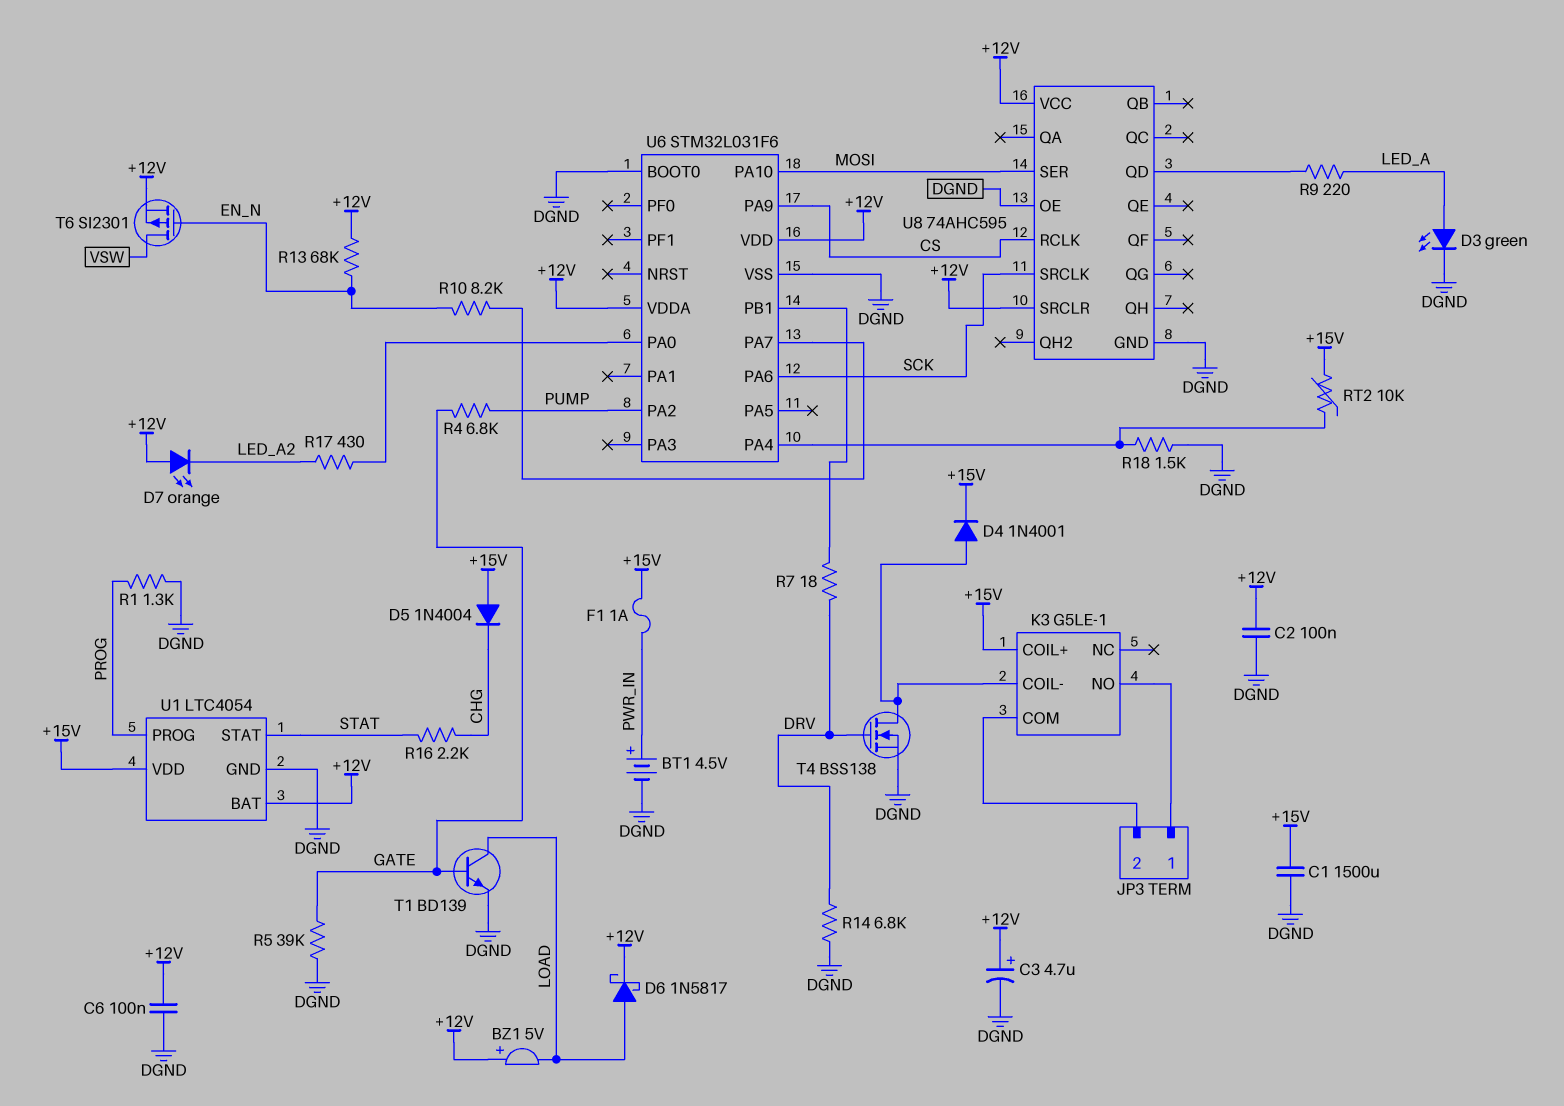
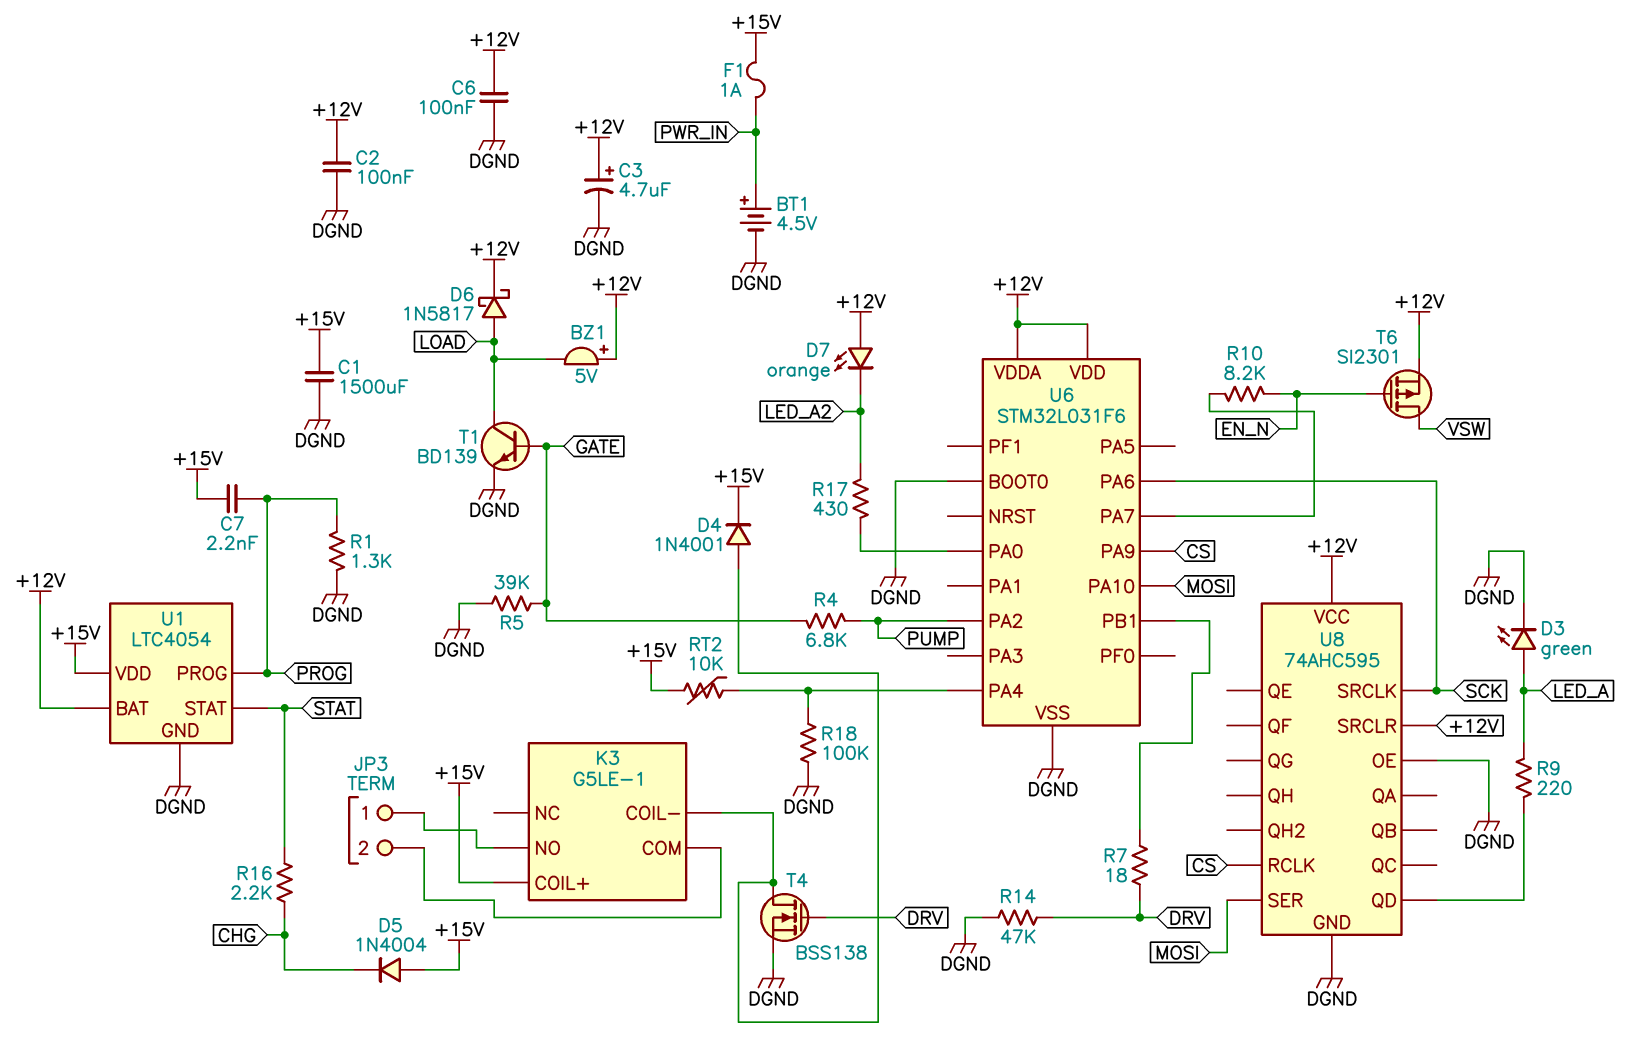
C7: none -> 2.2nF (+15V, PROG)
R13: 68k (+12V, EN_N) -> none
R14: 6.8k (DGND, DRV) -> 47k (DGND, DRV)
R18: 1.5k (DGND, U6/PA4) -> 100k (DGND, U6/PA4)

